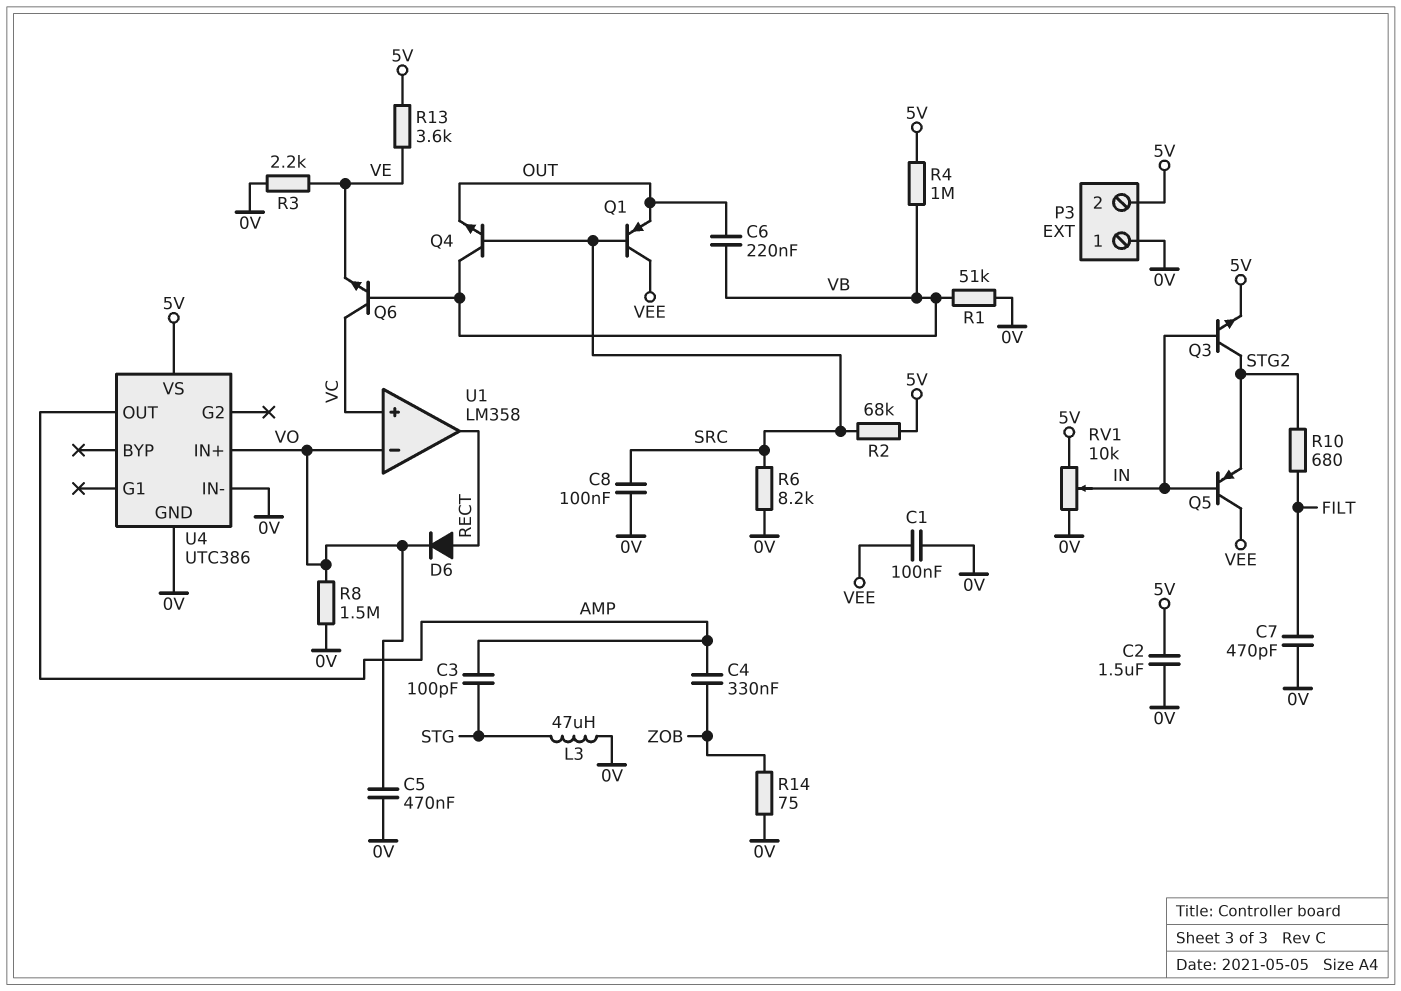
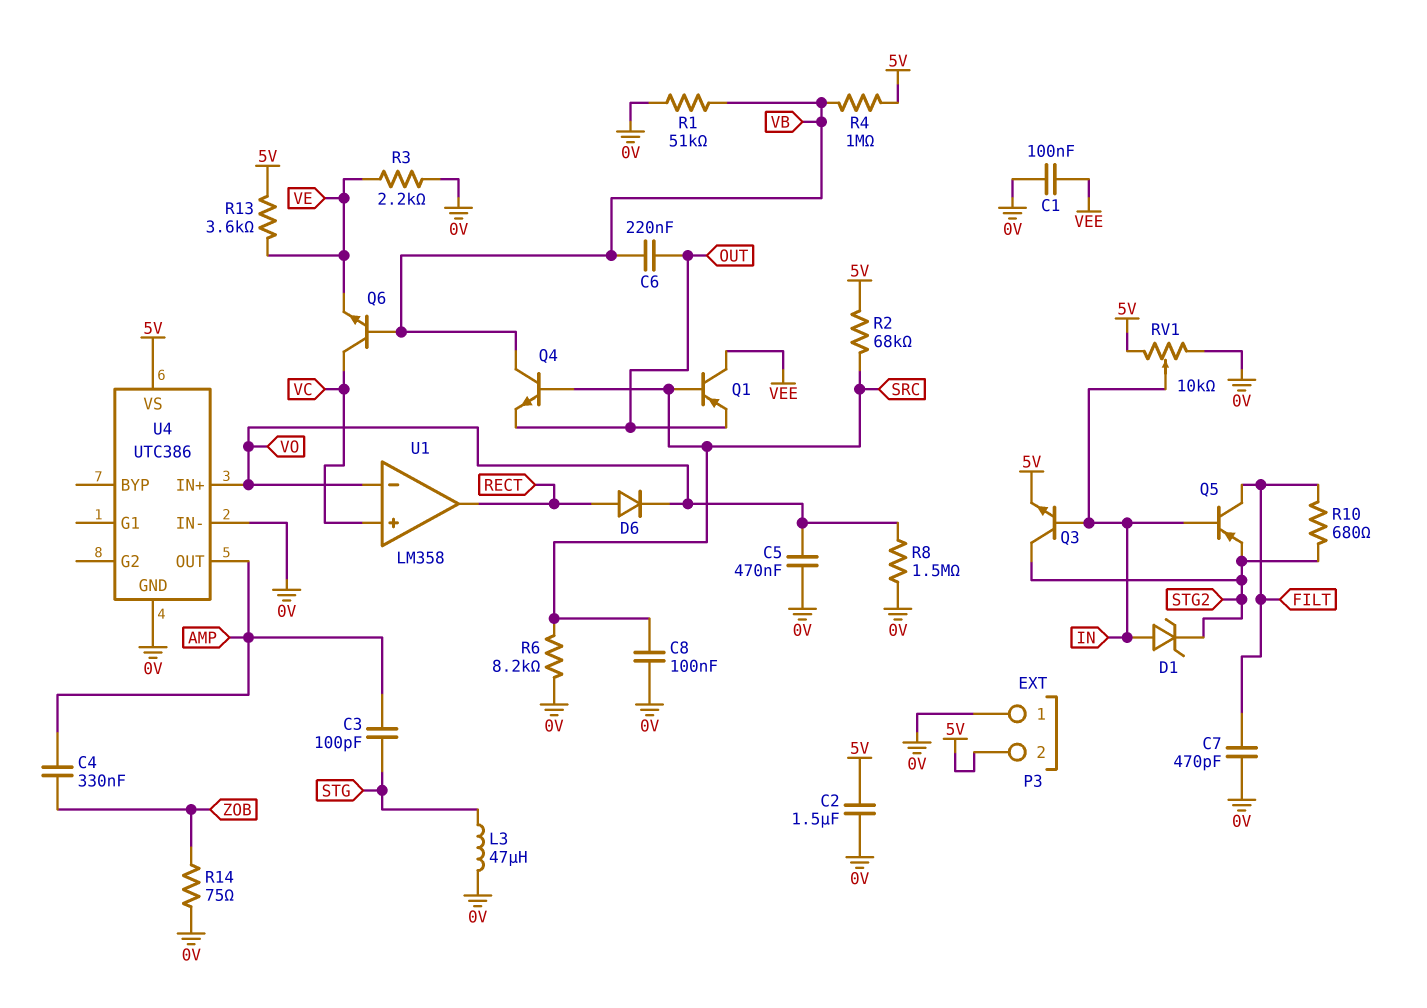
D1: none -> zener (A IN, K STG2)
Q5: PNP (B IN, C VEE, E STG2) -> PNP (B IN, C FILT, E STG2)

